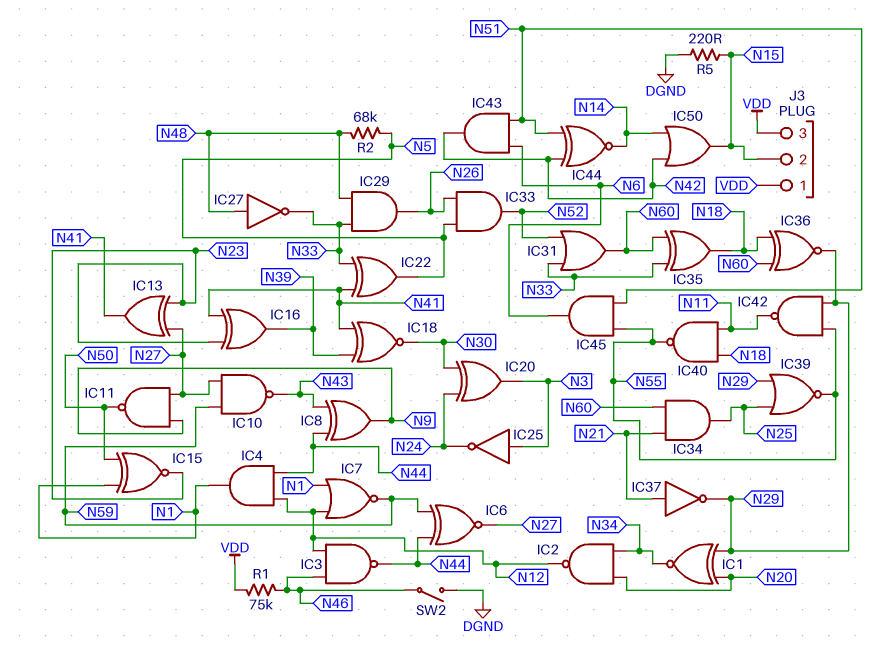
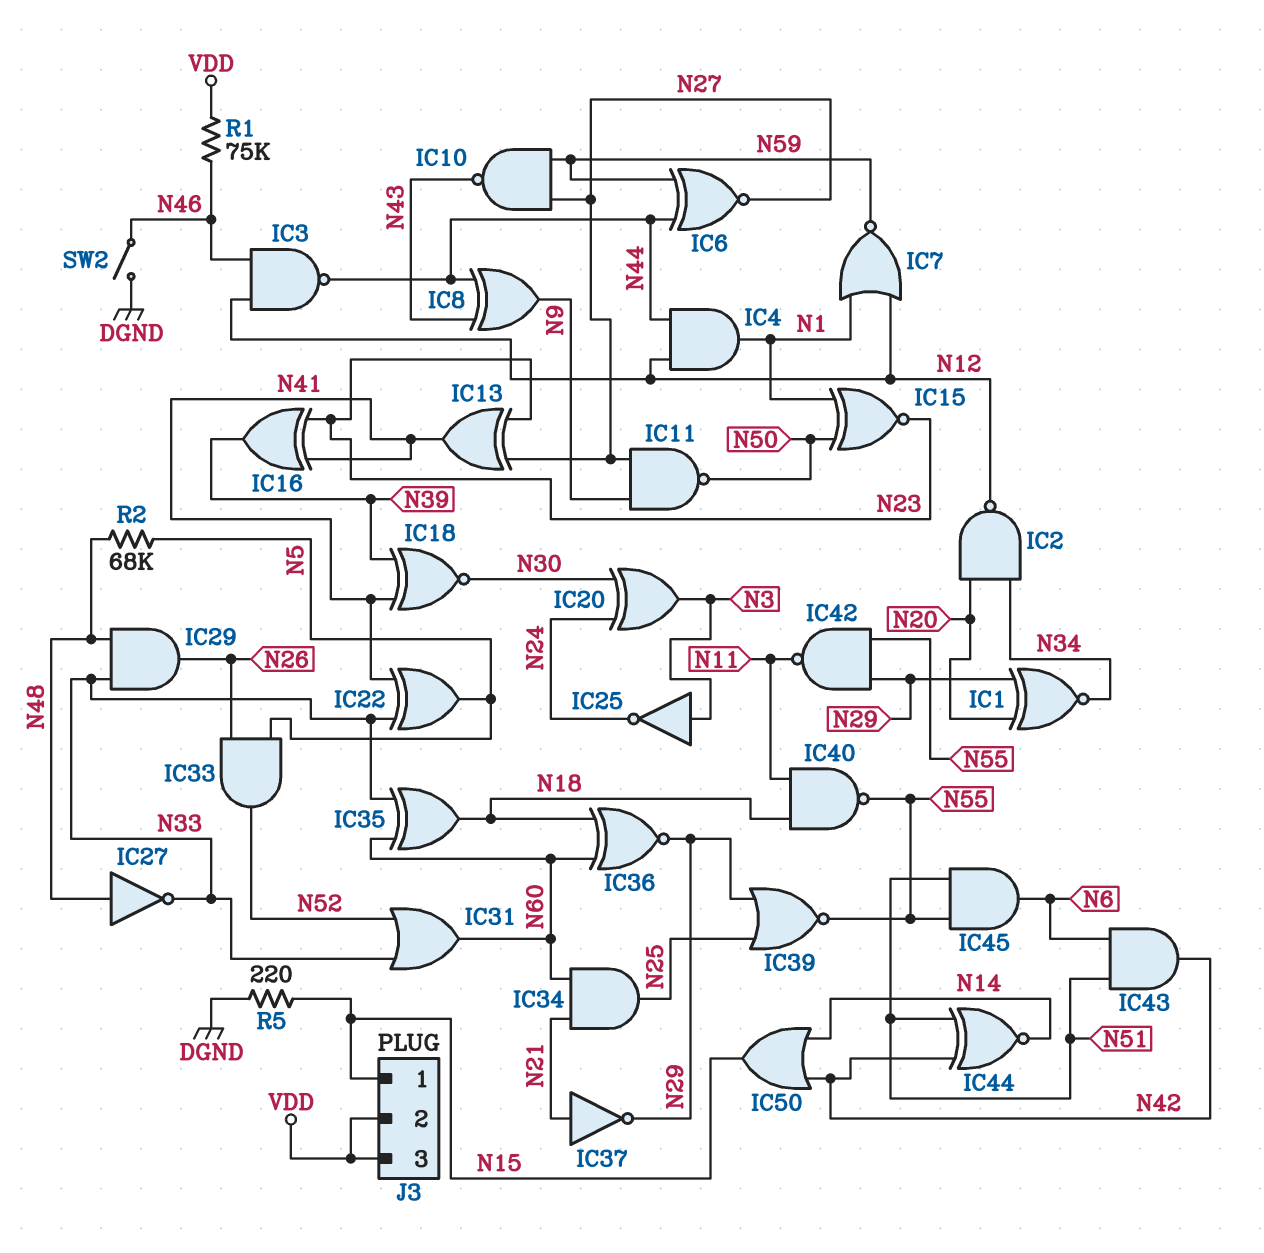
J3 pin 1: VDD -> N15
J3 pin 2: N15 -> VDD

